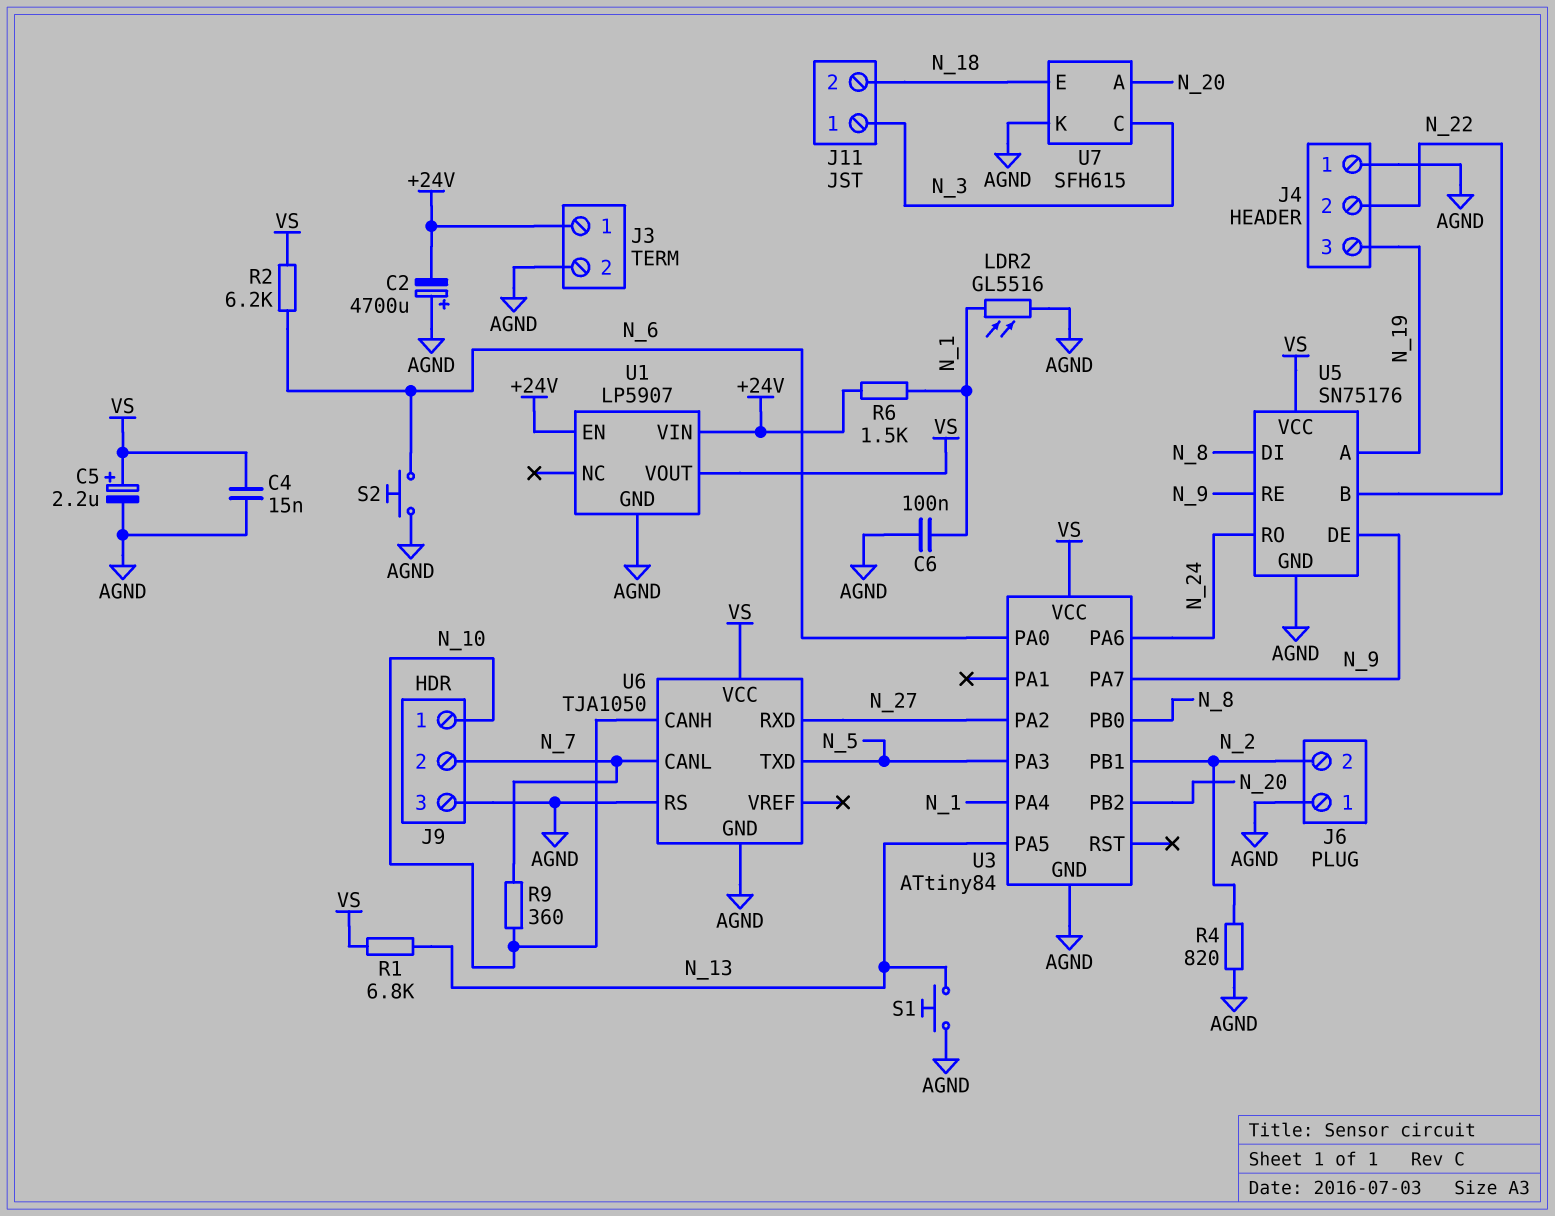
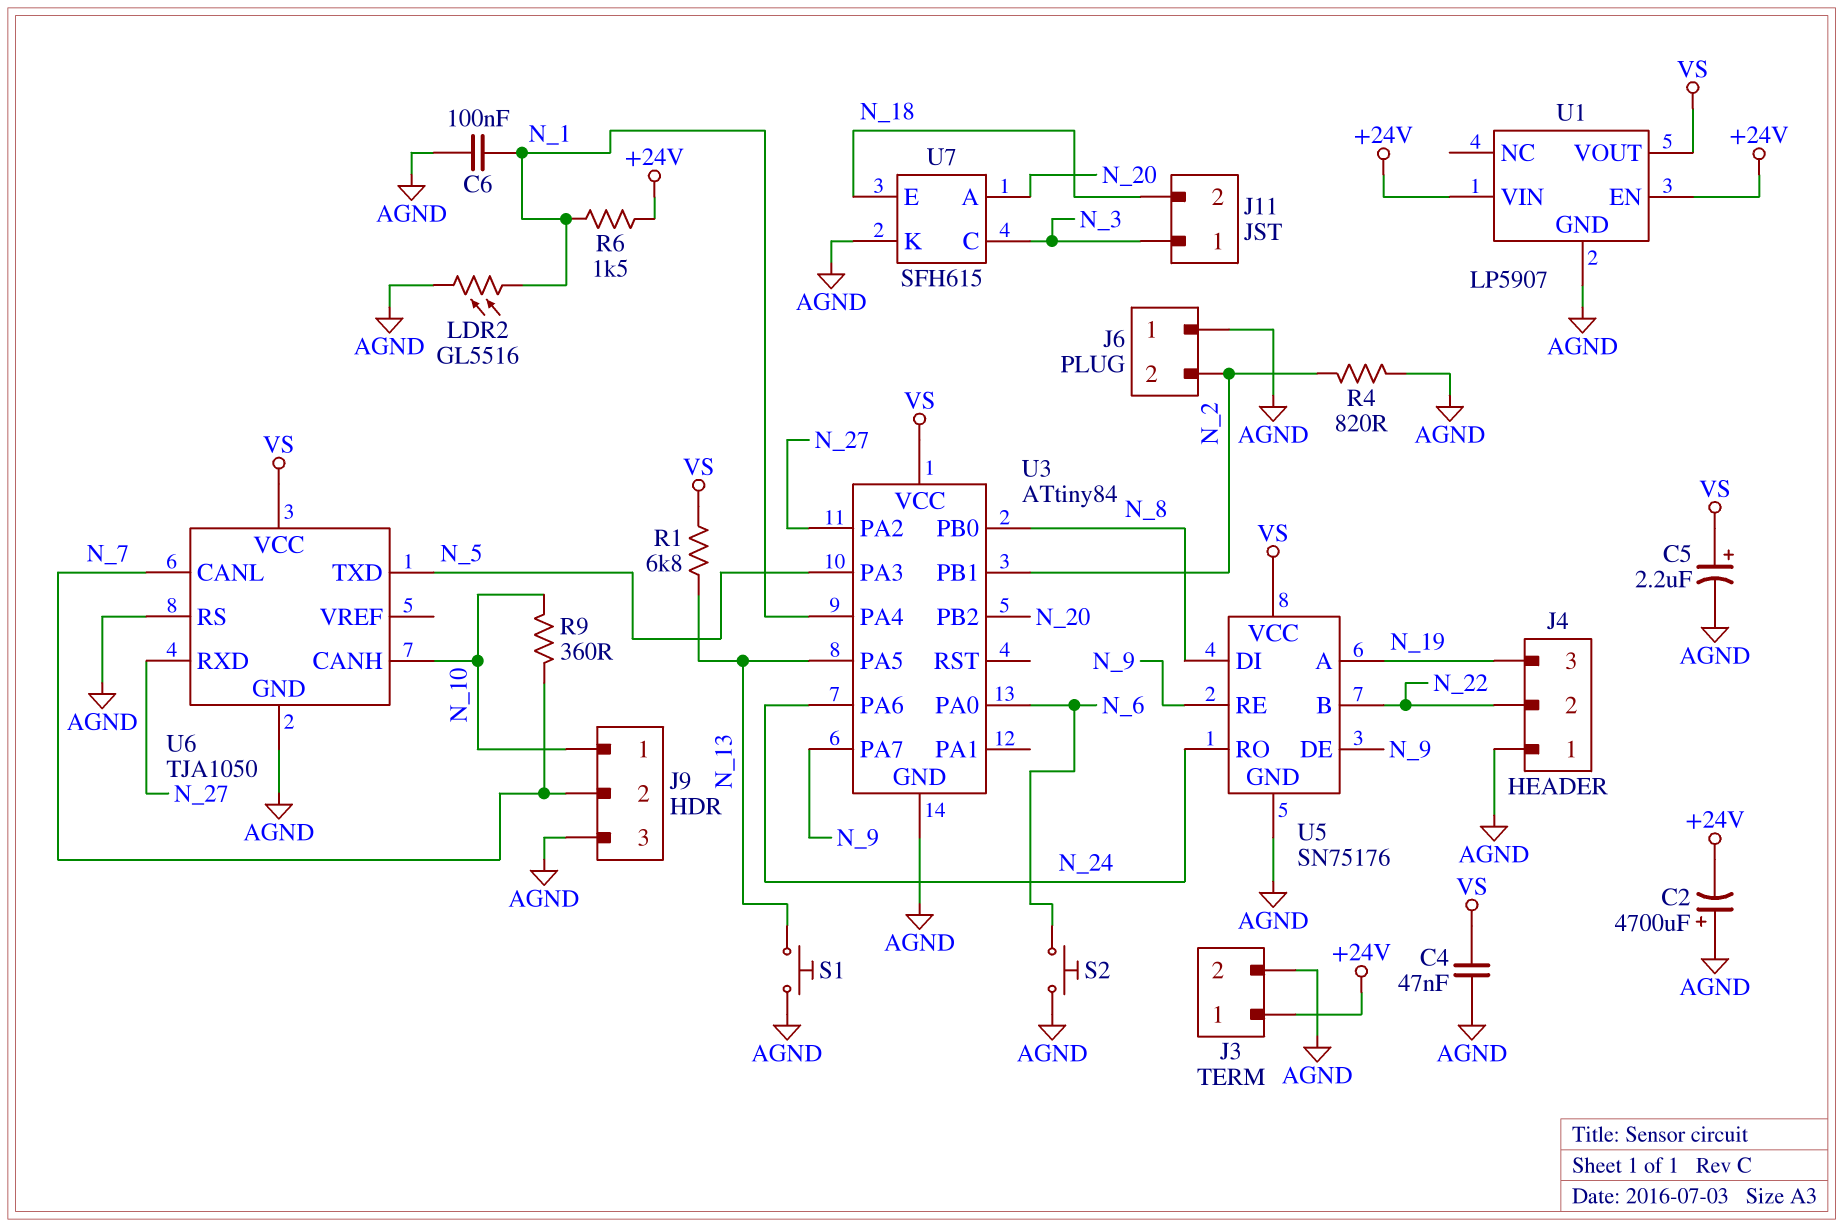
C4: 15nF (AGND, VS) -> 47nF (AGND, VS)
R2: 6.2k (N_6, VS) -> none

